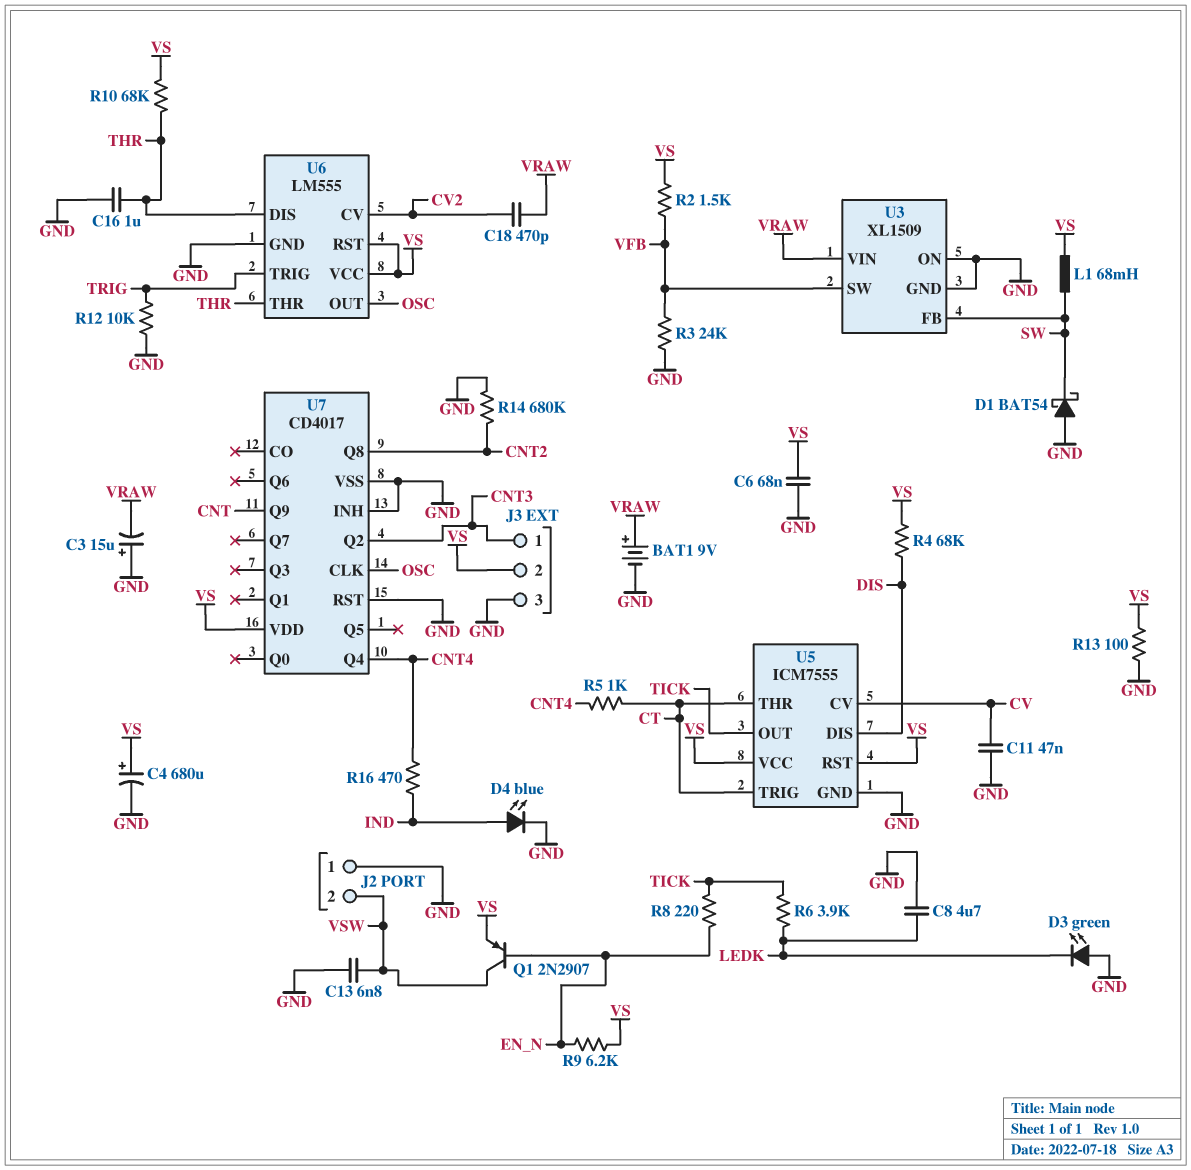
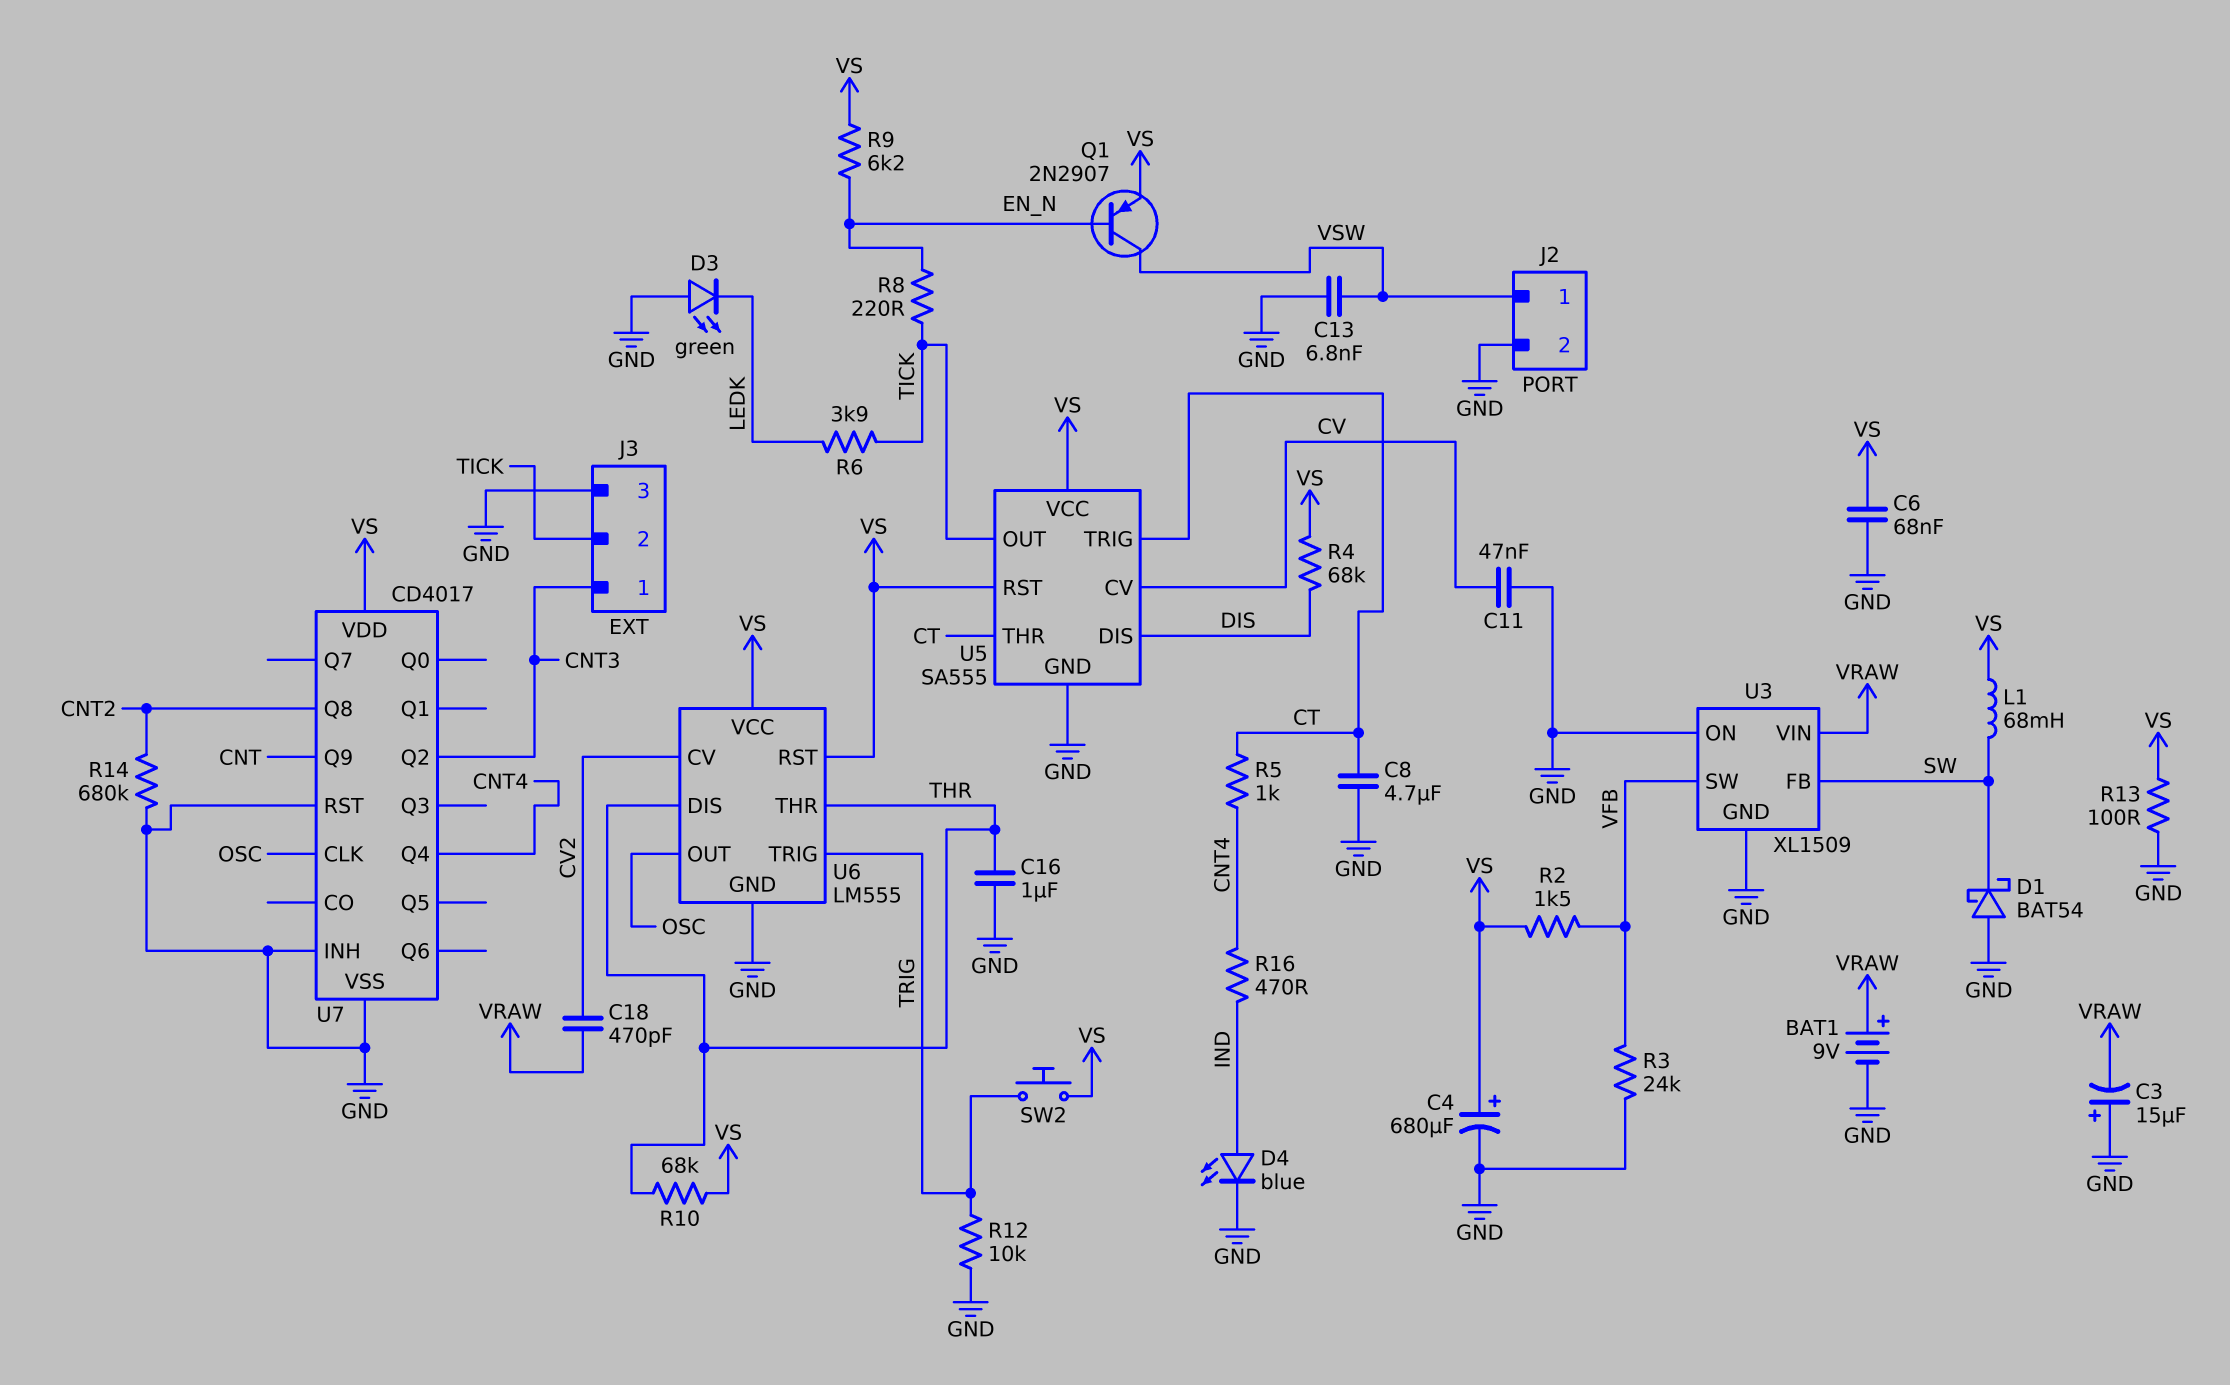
C8: 4.7uF (GND, LEDK) -> 4.7uF (CT, GND)
J2 pin 1: GND -> VSW
J2 pin 2: VSW -> GND
J3 pin 2: VS -> TICK
SW2: none -> button (TRIG, VS)
U5: ICM7555 -> SA555

